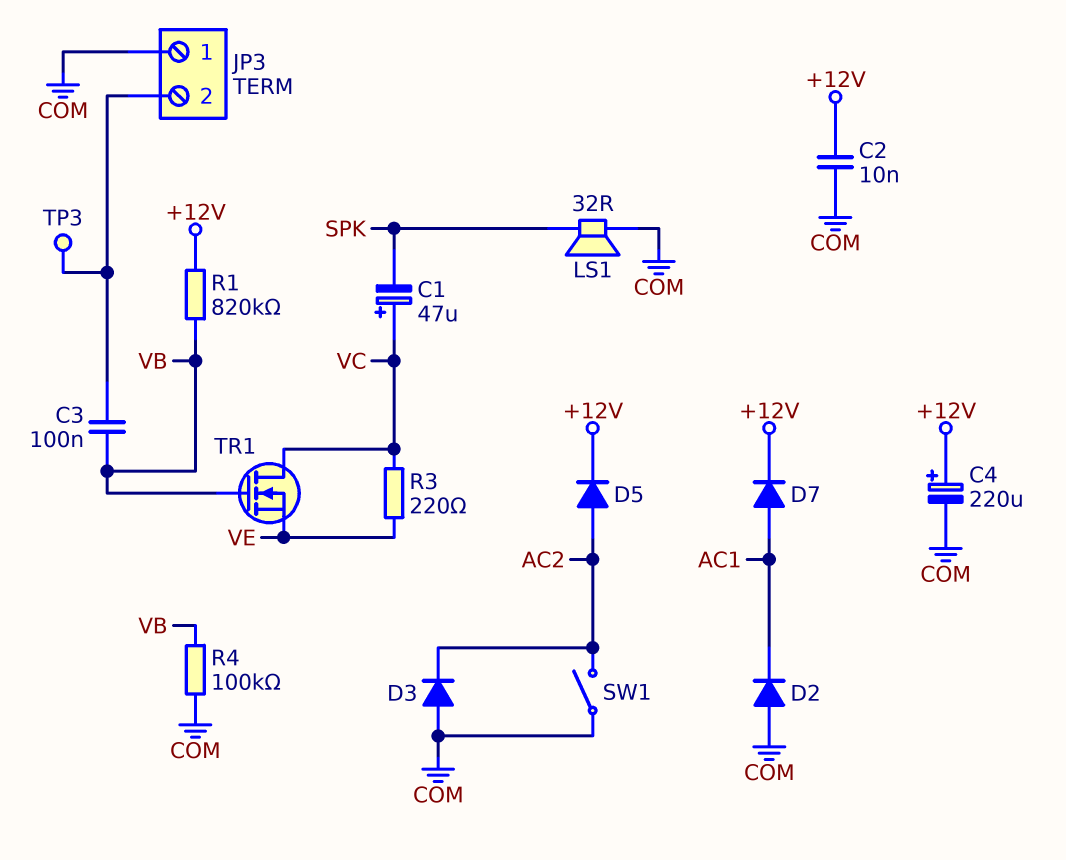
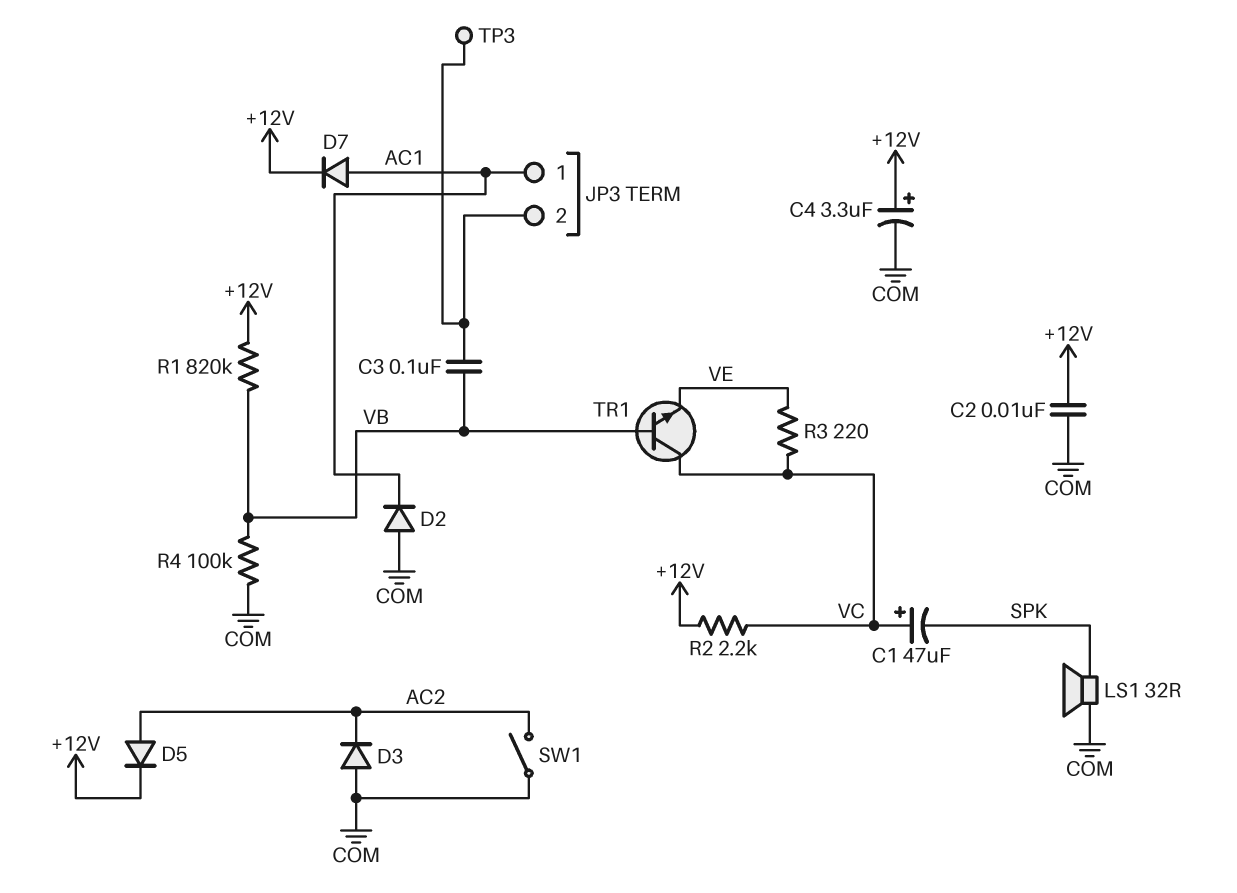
C4: 220uF (plus +12V, minus COM) -> 3.3uF (plus +12V, minus COM)
JP3 pin 1: COM -> AC1
R2: none -> 2.2k (+12V, VC)
TR1: NMOS (G VB, D VC, S VE) -> NPN (B VB, C VC, E VE)

